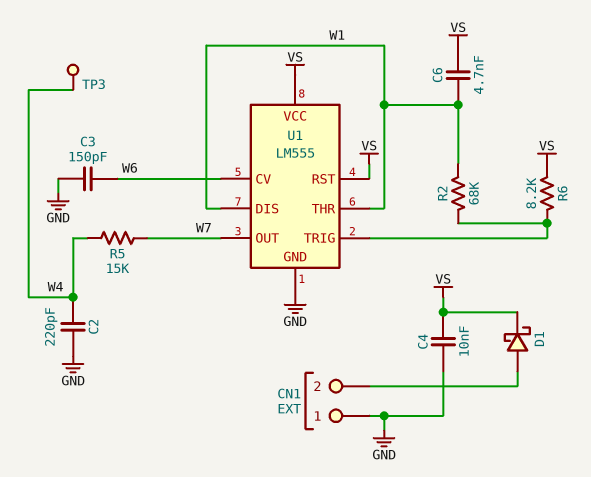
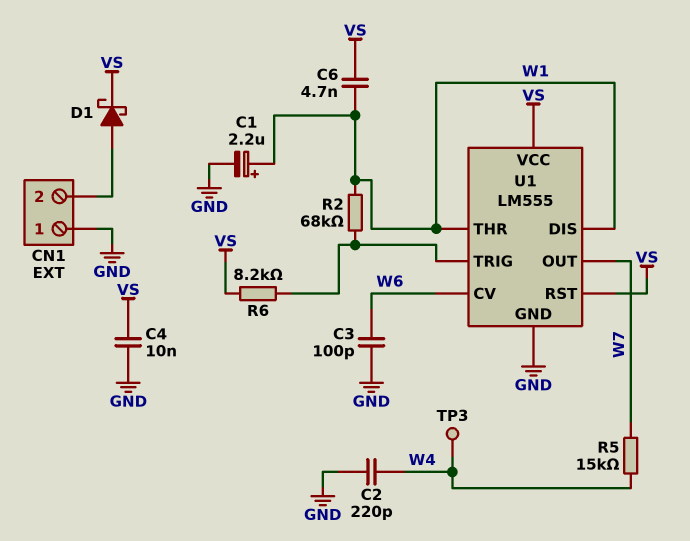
C1: none -> 2.2uF (plus W1, minus GND)
C3: 150pF (GND, W6) -> 100pF (GND, W6)

